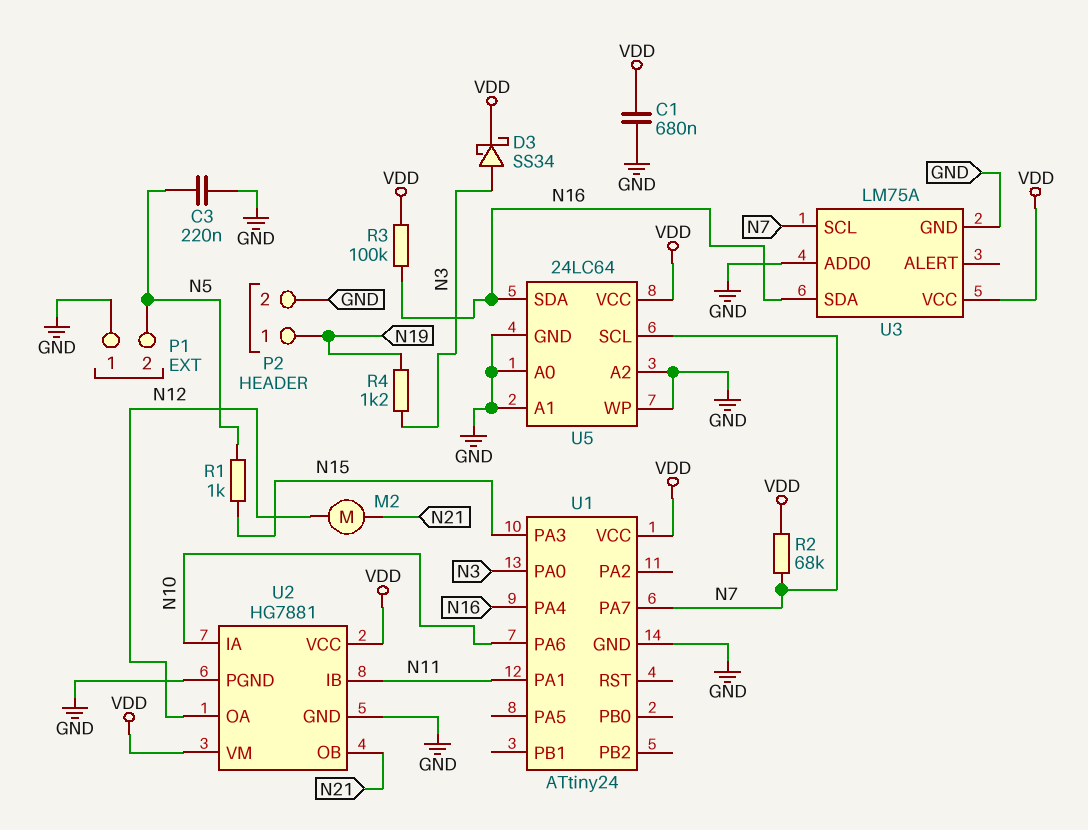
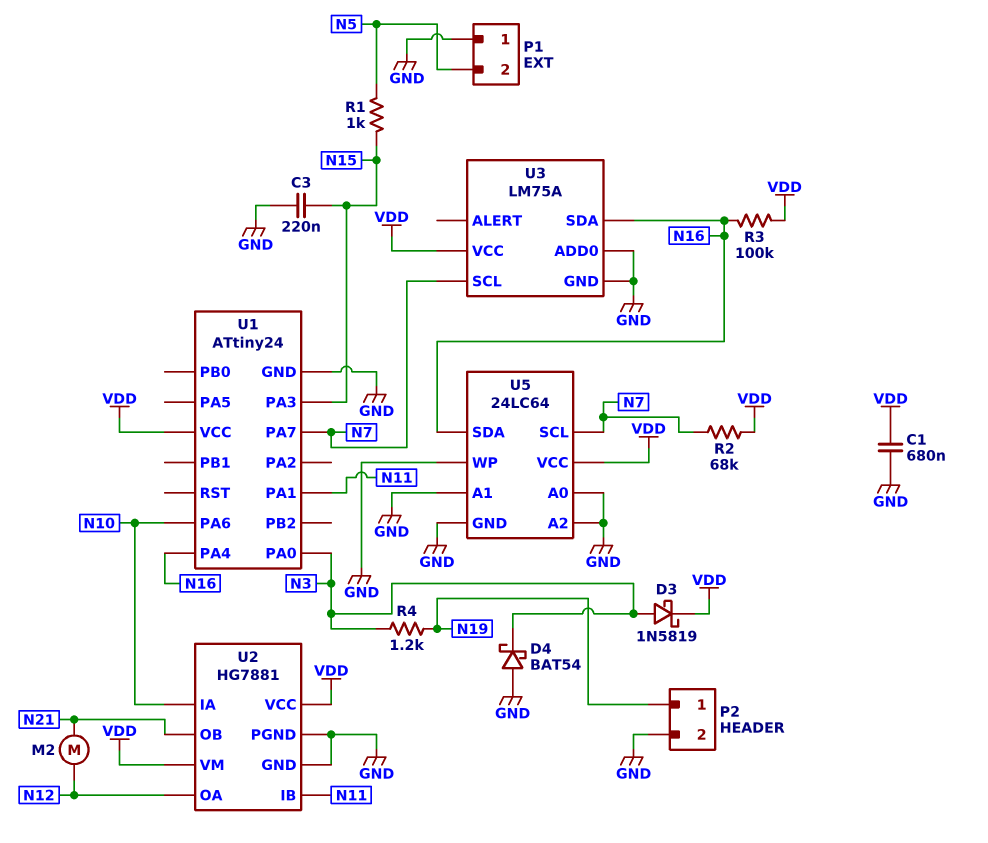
C3: 220nF (GND, N5) -> 220nF (GND, N15)
D3: schottky SS34 (A N3, K VDD) -> schottky 1N5819 (A N3, K VDD)
D4: none -> schottky BAT54 (A GND, K N3)

